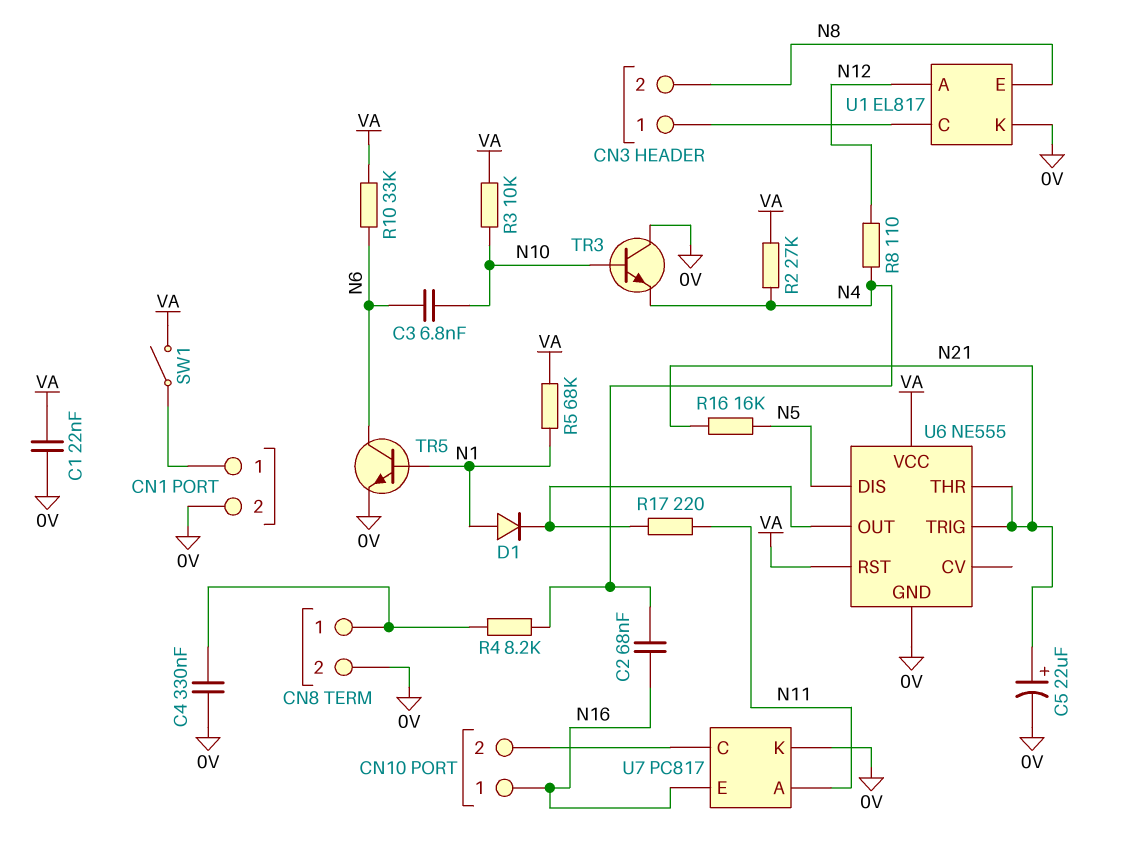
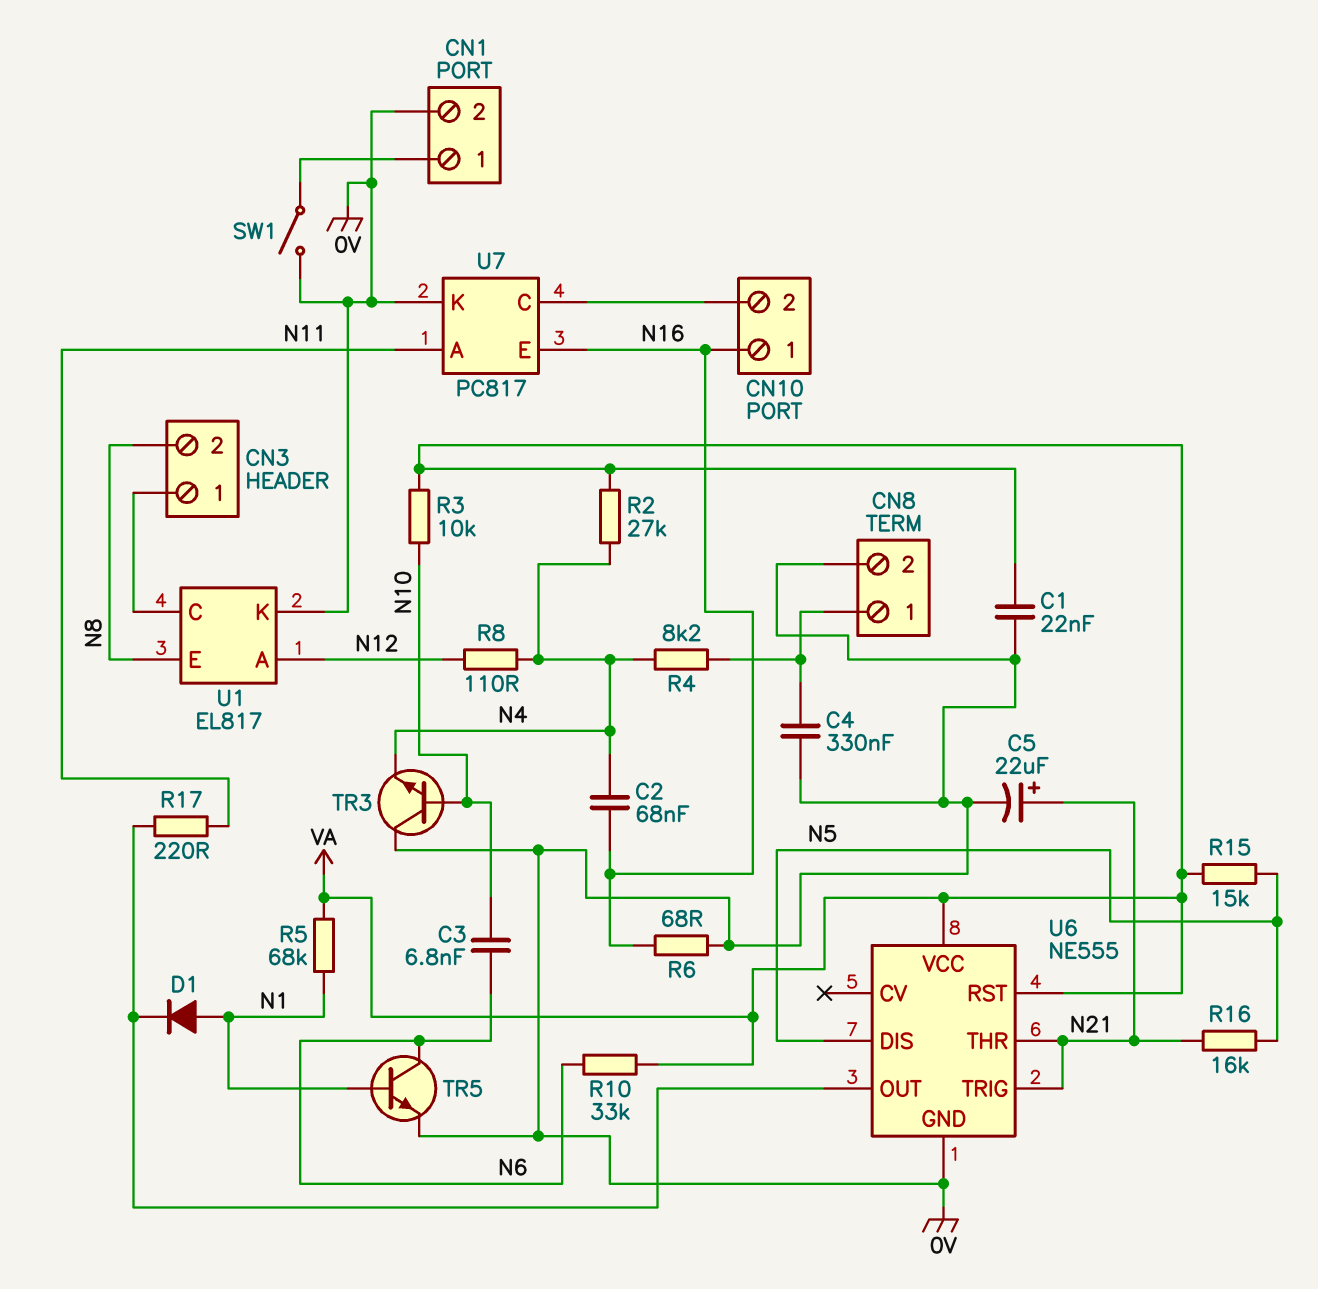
R6: none -> 68 (0V, N16)
R15: none -> 15k (N5, VA)
SW1: switch (CN1/1, VA) -> switch (0V, CN1/1)

